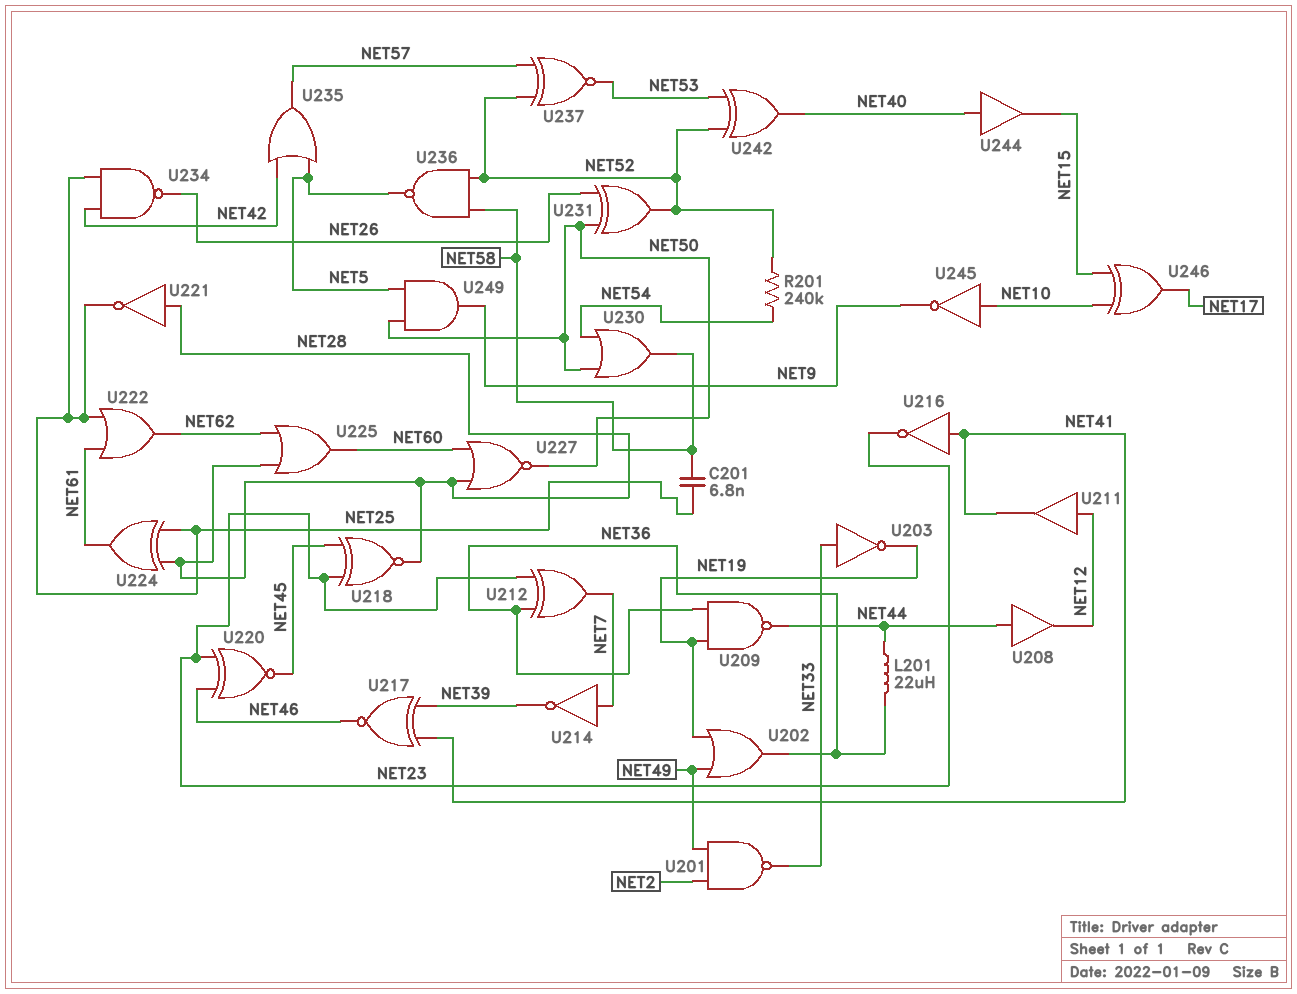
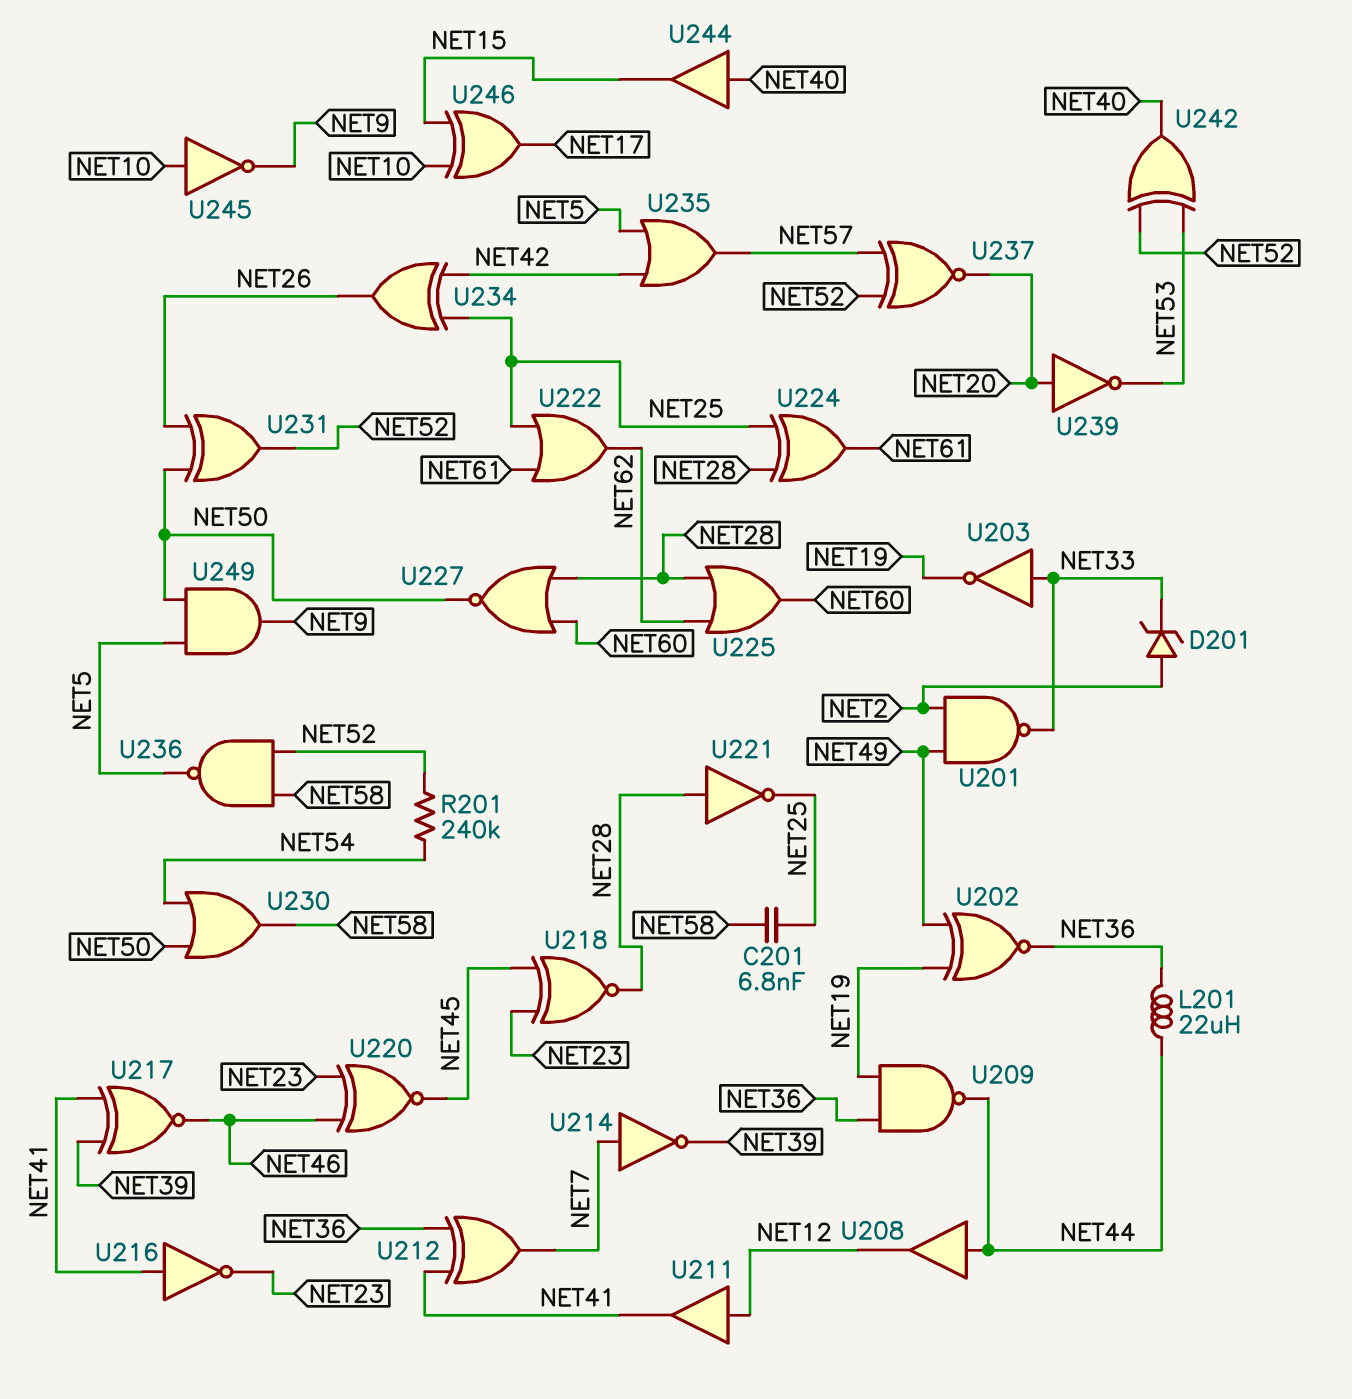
D201: none -> zener (A NET2, K NET33)
U202: OR (in NET19, in NET49, out NET36) -> XNOR (in NET19, in NET49, out NET36)
U212: XOR (in NET23, in NET36, out NET7) -> XOR (in NET36, in NET41, out NET7)
U234: NAND (in NET25, in NET42, out NET26) -> XOR (in NET25, in NET42, out NET26)
U237: XNOR (in NET52, in NET57, out NET53) -> XNOR (in NET52, in NET57, out NET20)
U239: none -> NOT (in NET20, out NET53)

